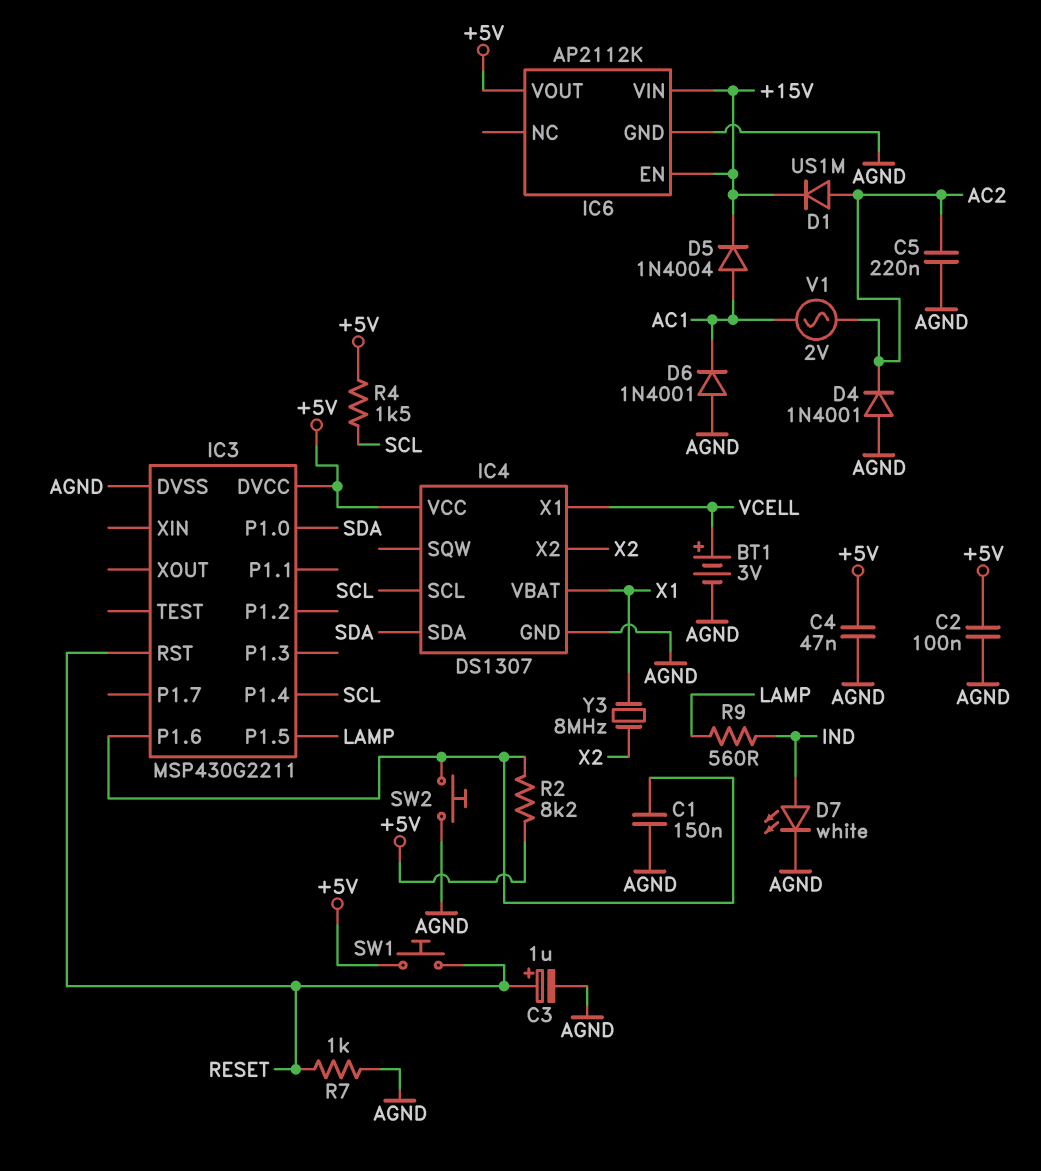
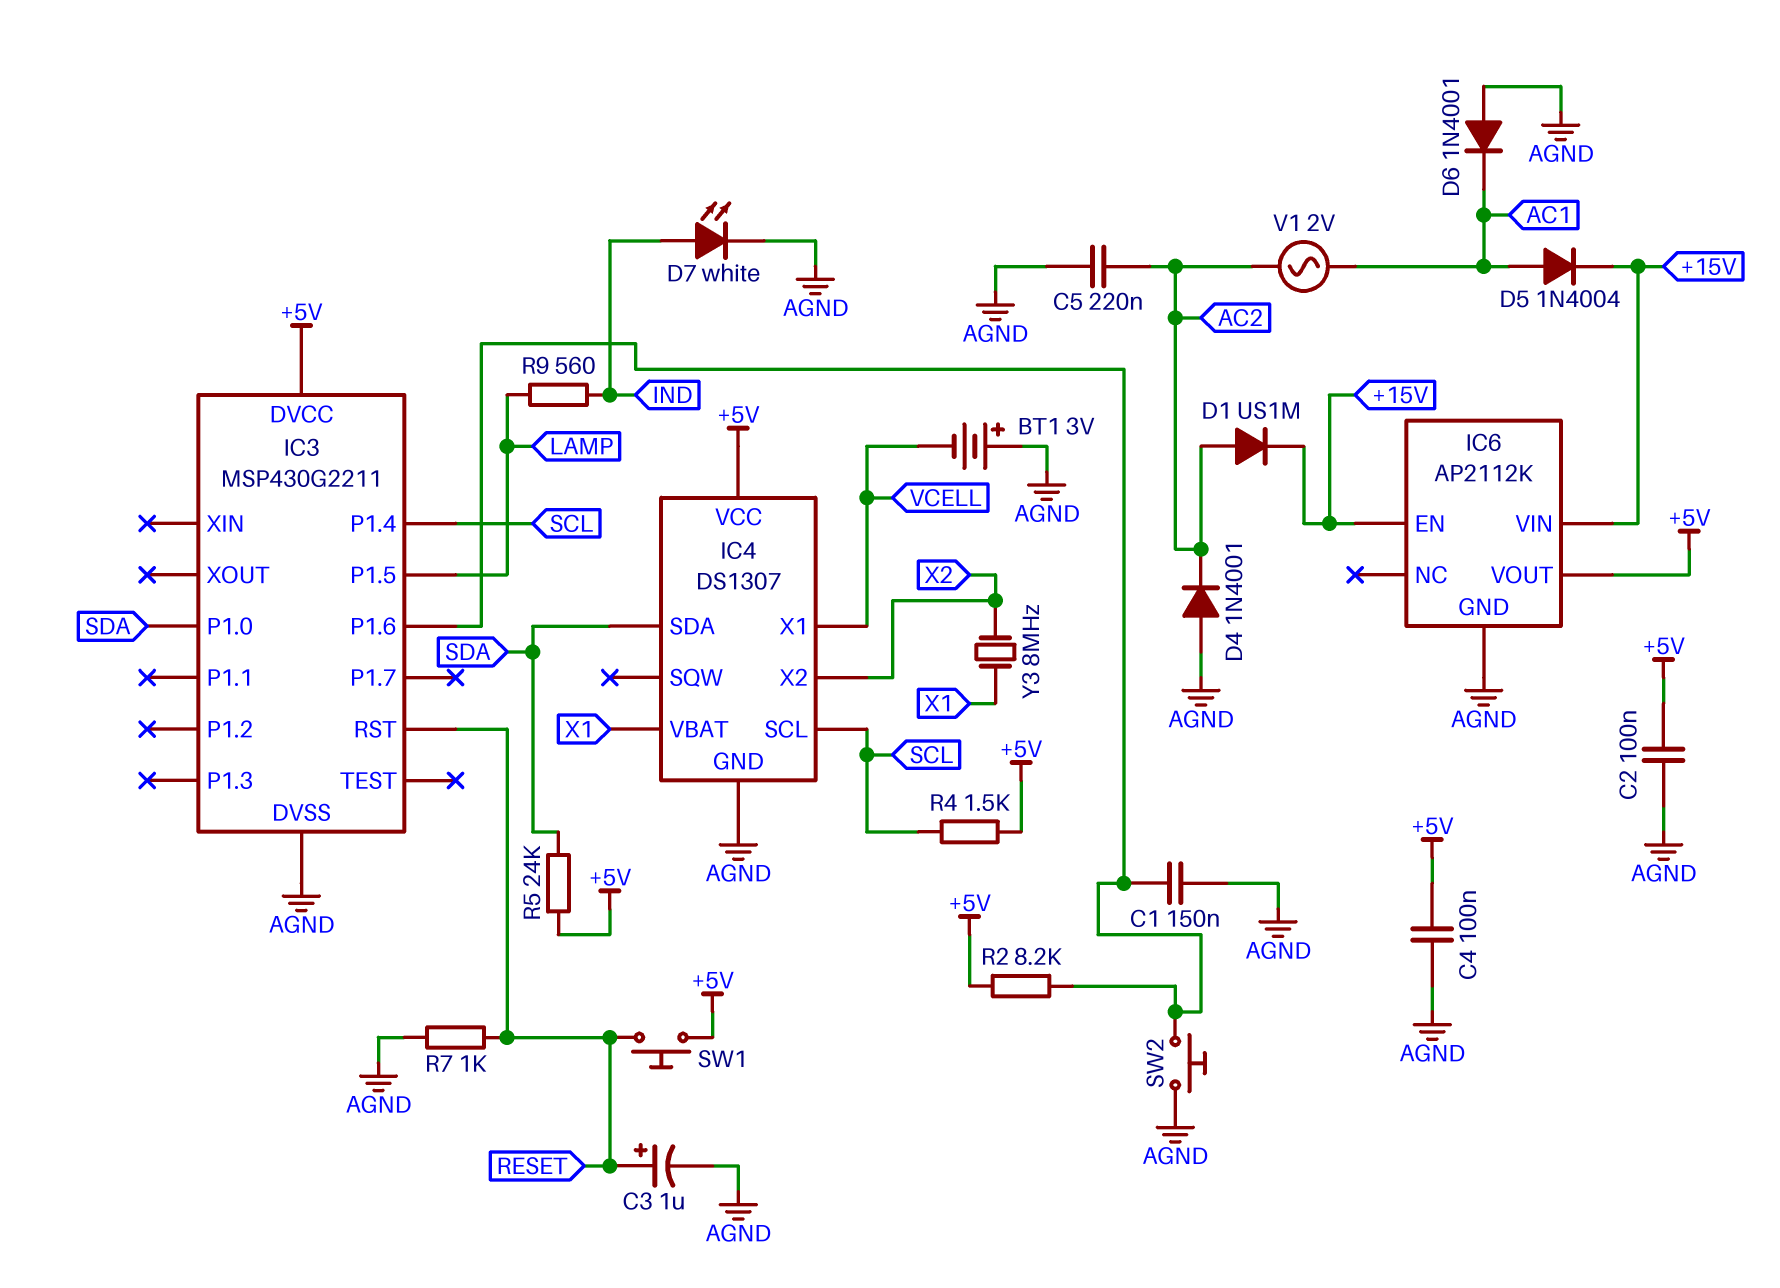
BT1: 3V (plus VCELL, minus AGND) -> 3V (plus AGND, minus VCELL)
C4: 47nF (+5V, AGND) -> 100nF (+5V, AGND)
R5: none -> 24k (+5V, SDA)

